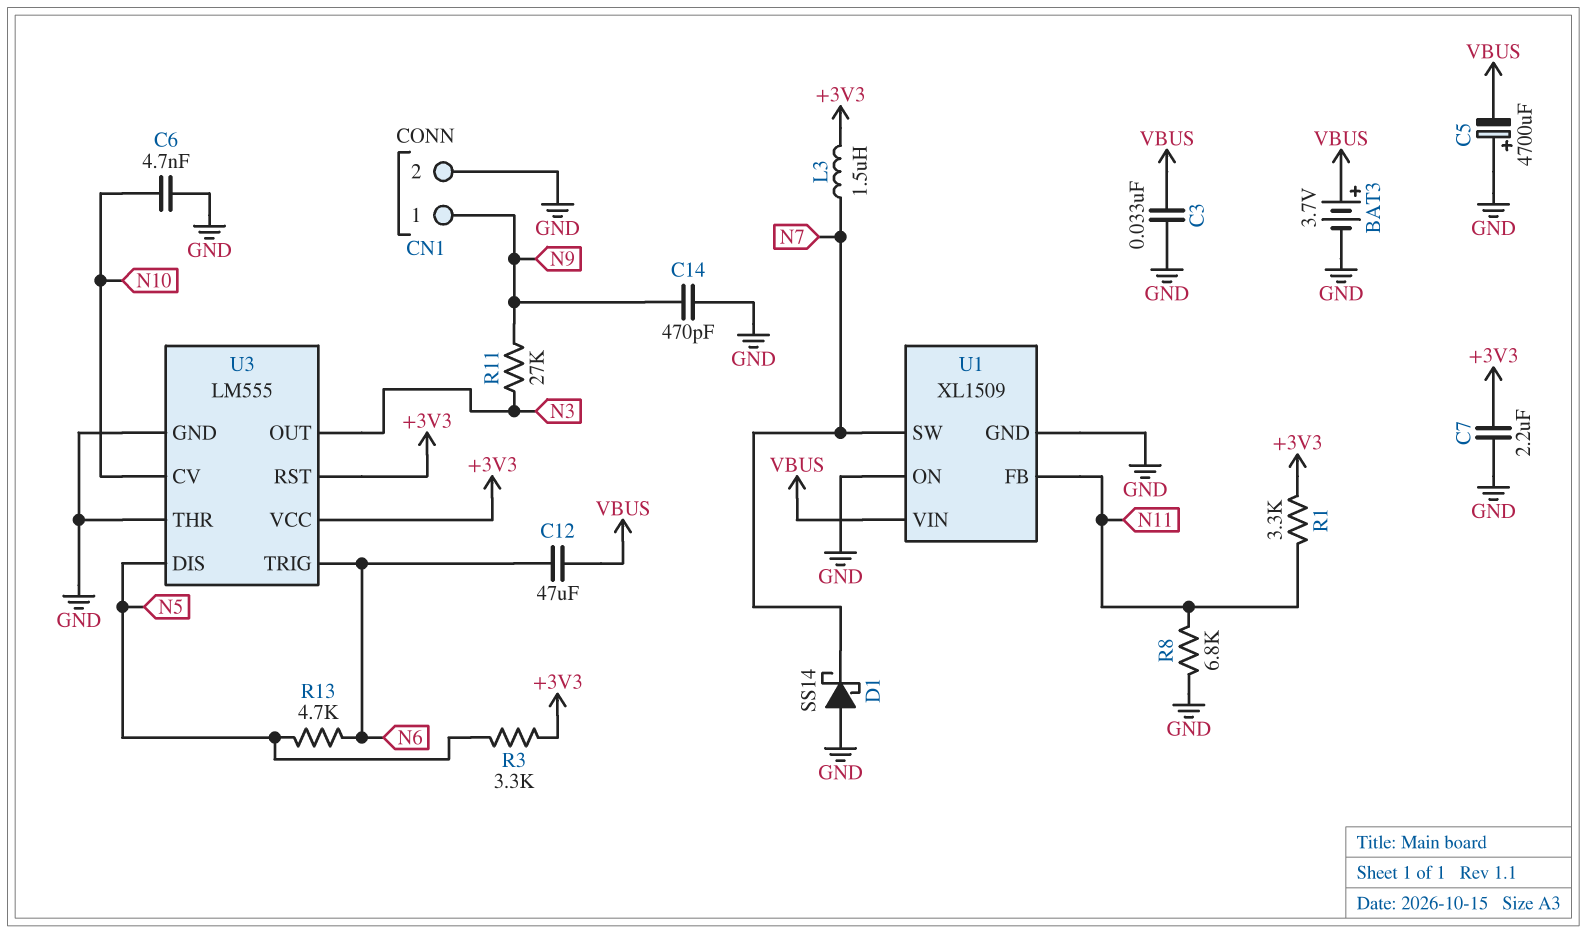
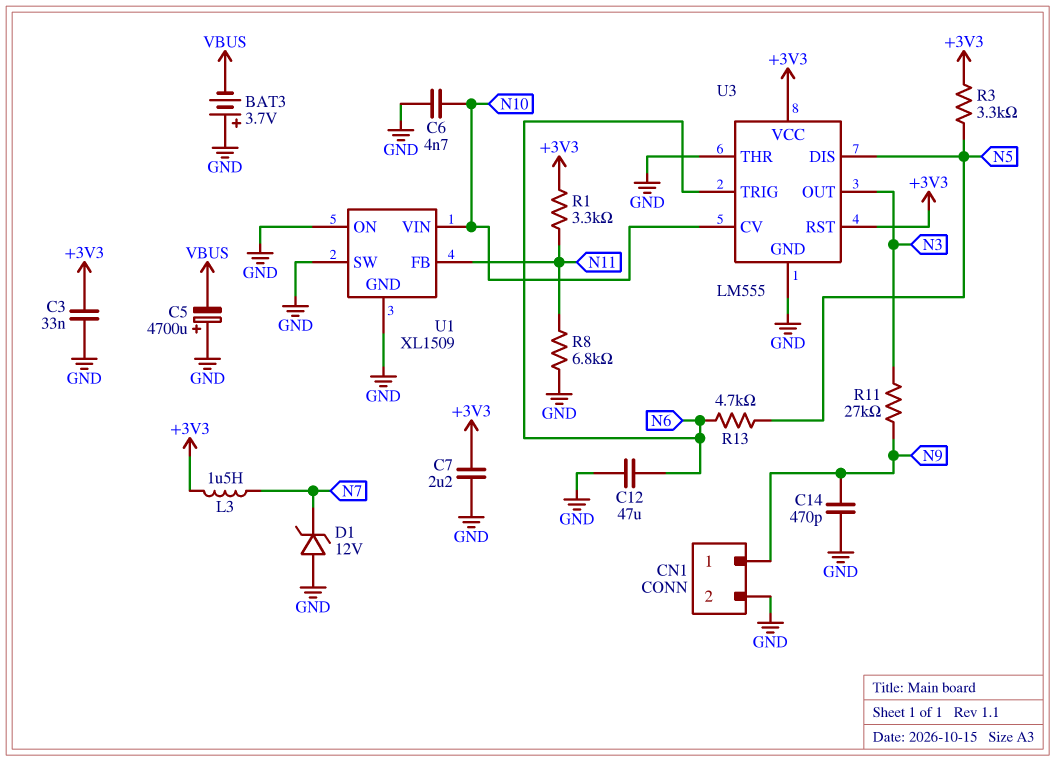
BAT3: 3.7V (plus VBUS, minus GND) -> 3.7V (plus GND, minus VBUS)
C3: 33nF (GND, VBUS) -> 33nF (+3V3, GND)
C12: 47uF (N6, VBUS) -> 47uF (GND, N6)
D1: schottky SS14 (A GND, K N7) -> zener 12V (A GND, K N7)
U1 pin SW: N7 -> GND
U1 pin VIN: VBUS -> N10

